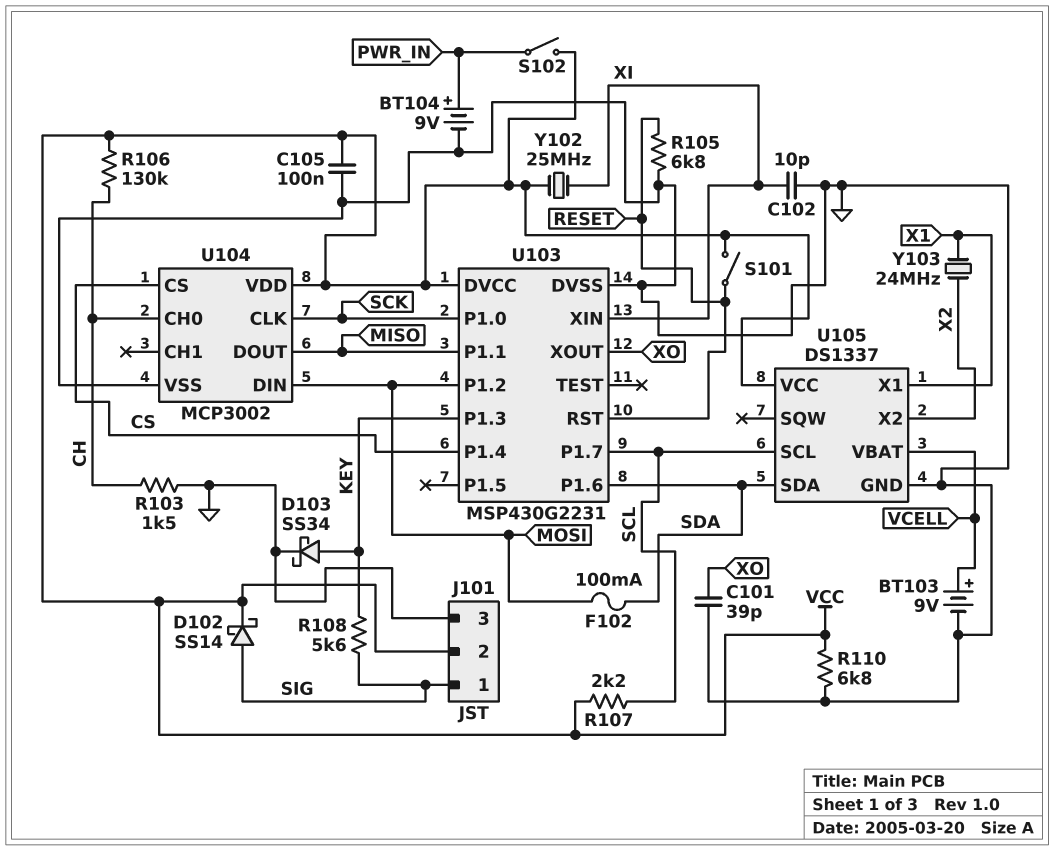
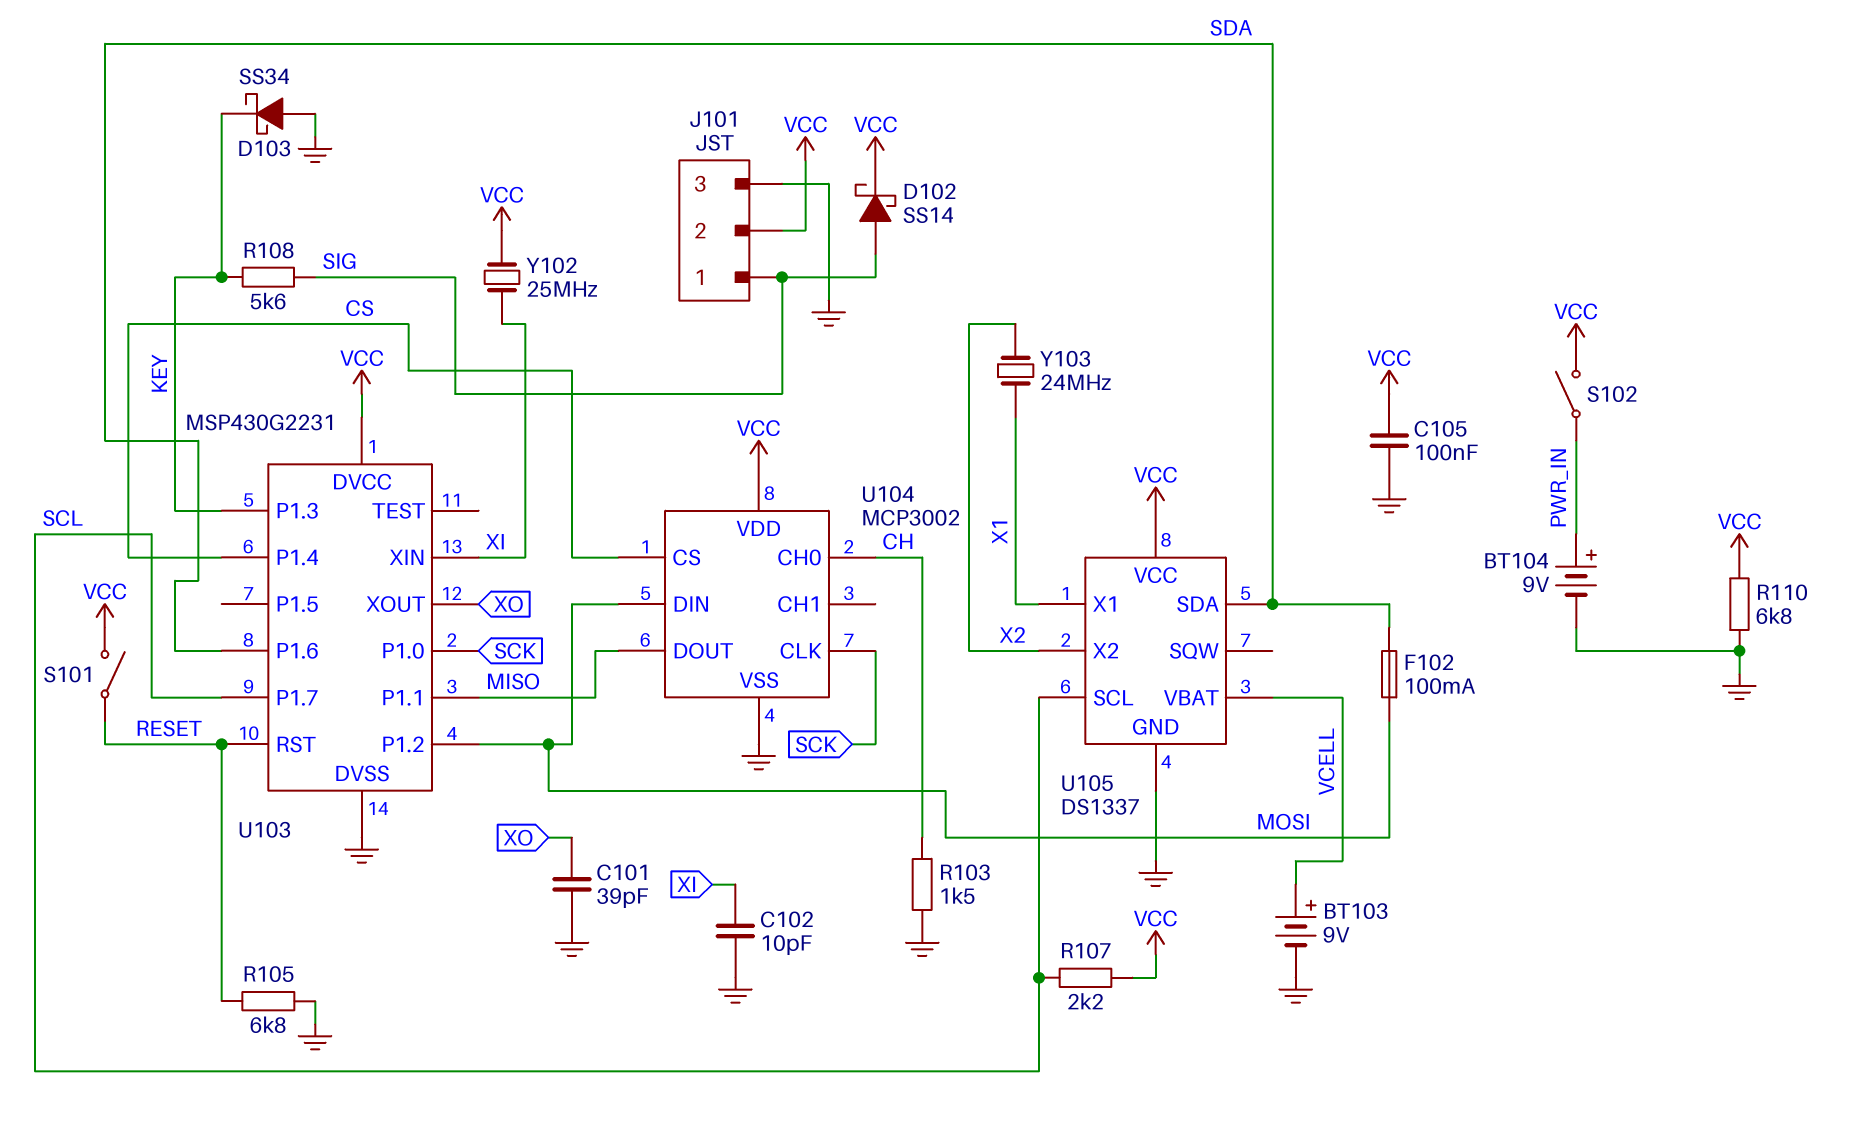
D103: schottky SS34 (A KEY, K GND) -> schottky SS34 (A GND, K KEY)
R106: 130k (CH, VCC) -> none

